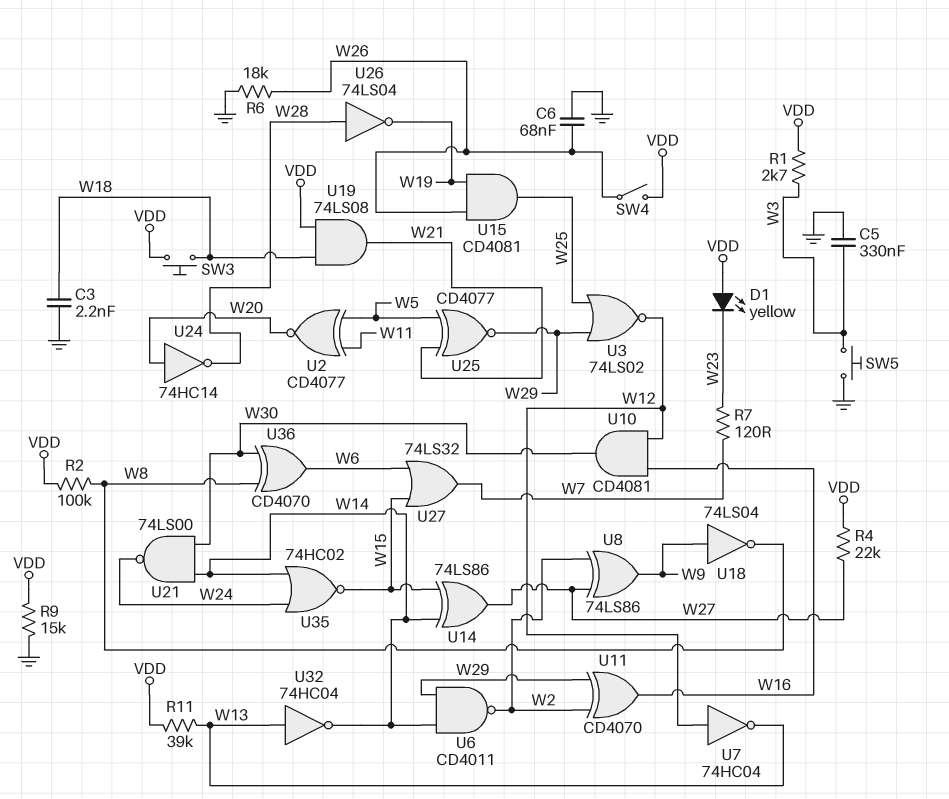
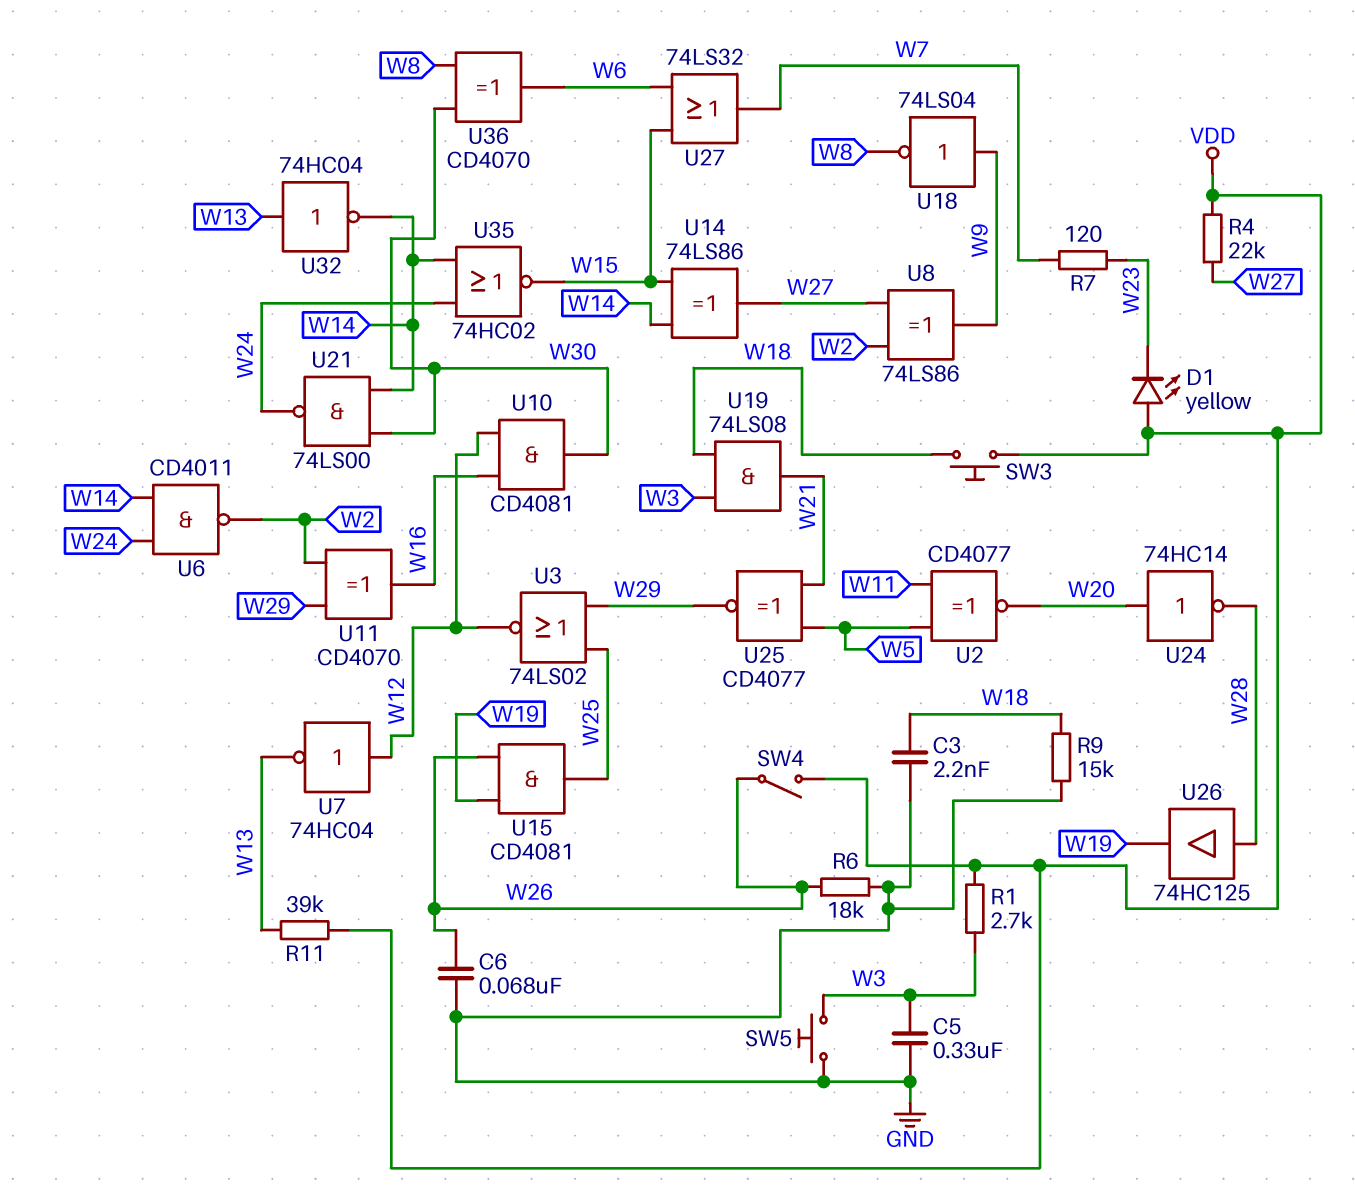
R2: 100k (VDD, W8) -> none
R9: 15k (GND, VDD) -> 15k (GND, W18)
U6: NAND CD4011 (in W14, in W29, out W2) -> NAND CD4011 (in W14, in W24, out W2)
U19: AND 74LS08 (in VDD, in W18, out W21) -> AND 74LS08 (in W3, in W18, out W21)
U26: NOT 74LS04 (in W28, out W19) -> buffer 74HC125 (in W28, out W19)

